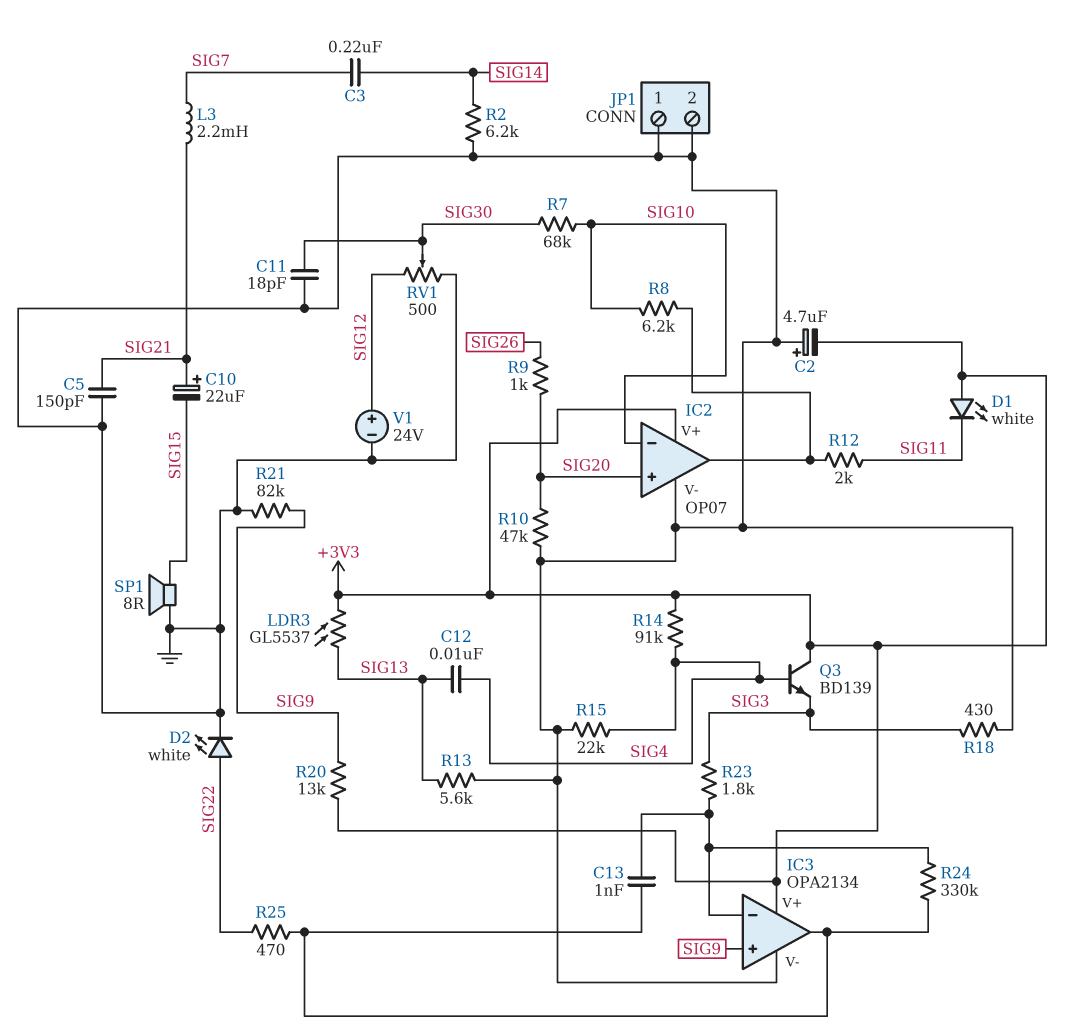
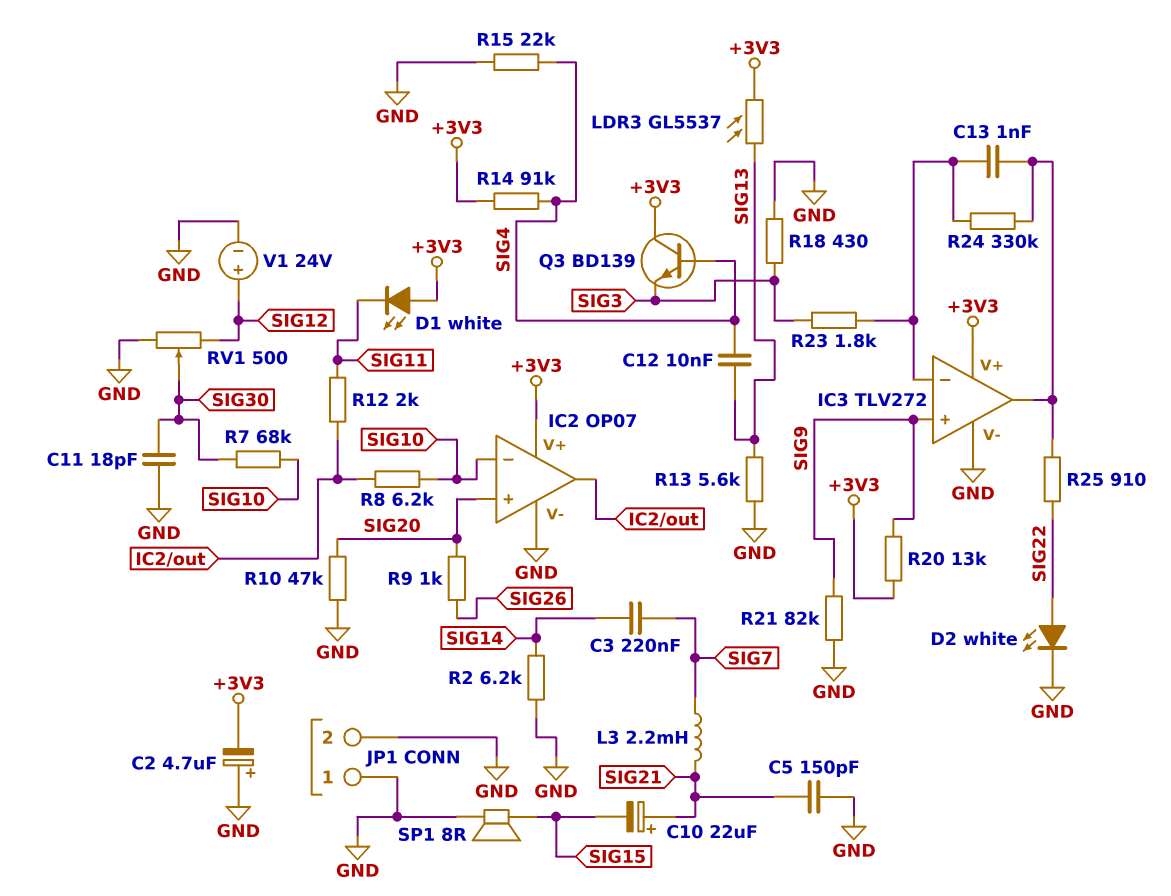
IC3: OPA2134 -> TLV272
R25: 470 (IC3/out, SIG22) -> 910 (IC3/out, SIG22)

